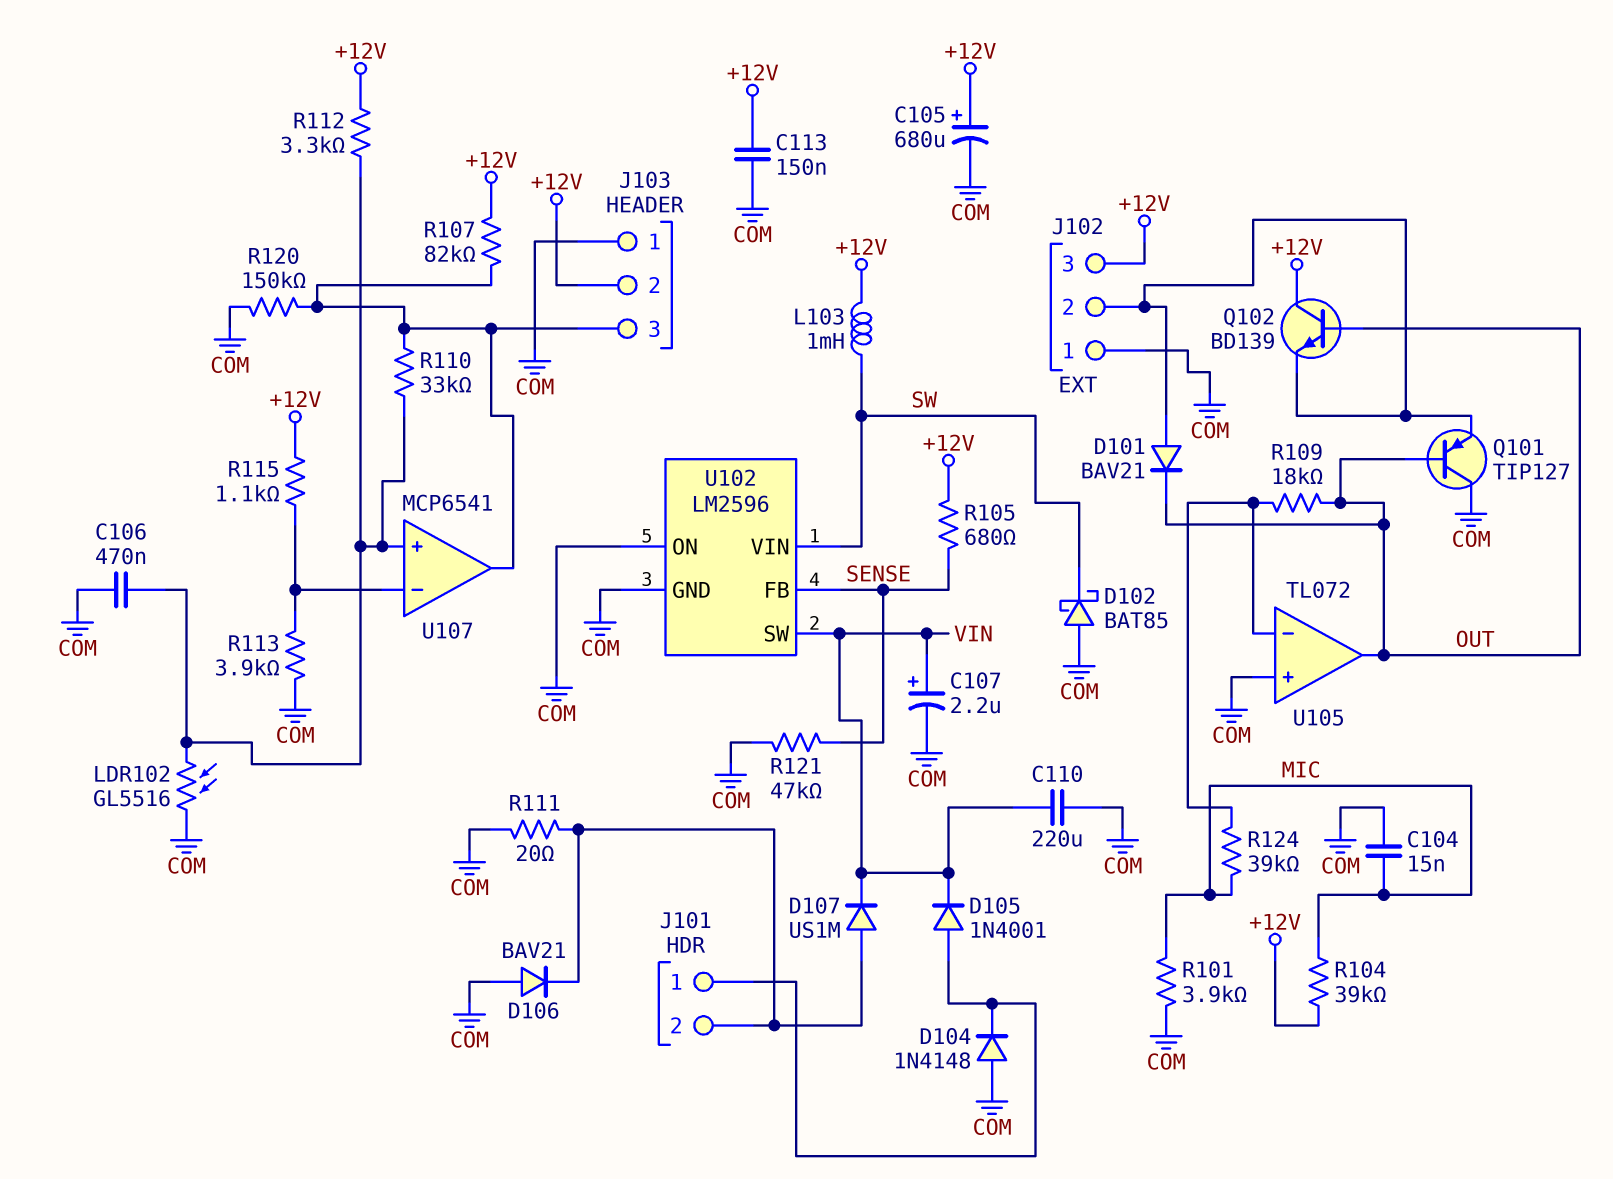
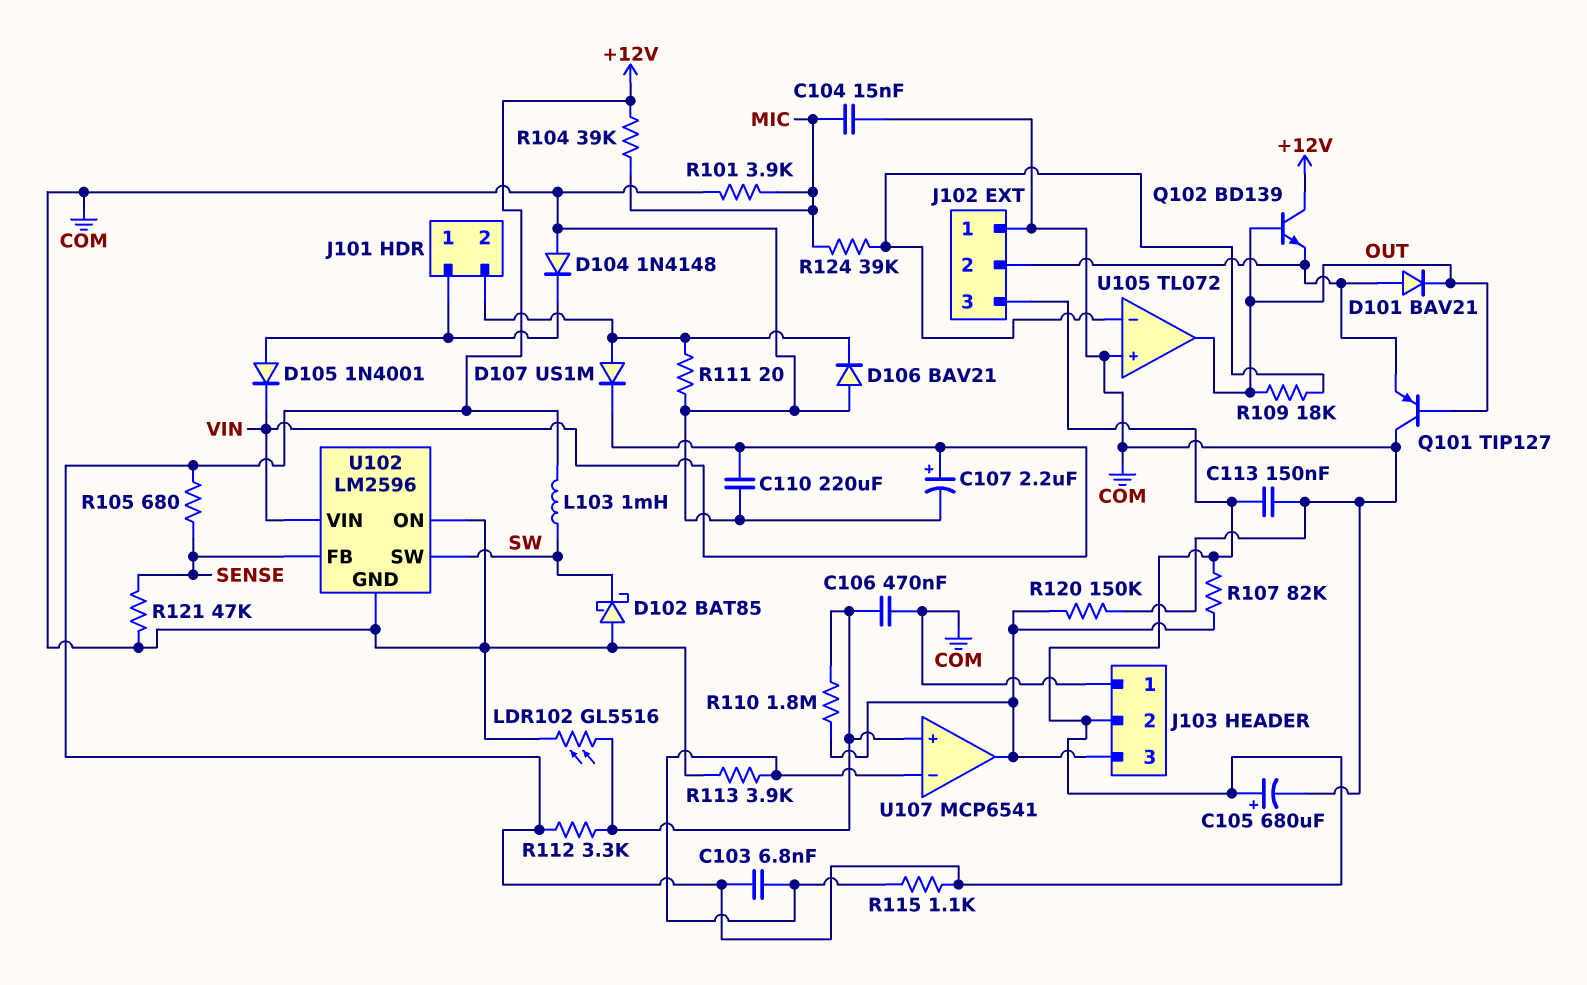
C103: none -> 6.8nF (+12V, U107/in-)
R110: 33k (J103/3, U107/in+) -> 1.8M (J103/3, U107/in+)
U102 pin SW: VIN -> SW
U102 pin VIN: SW -> VIN

